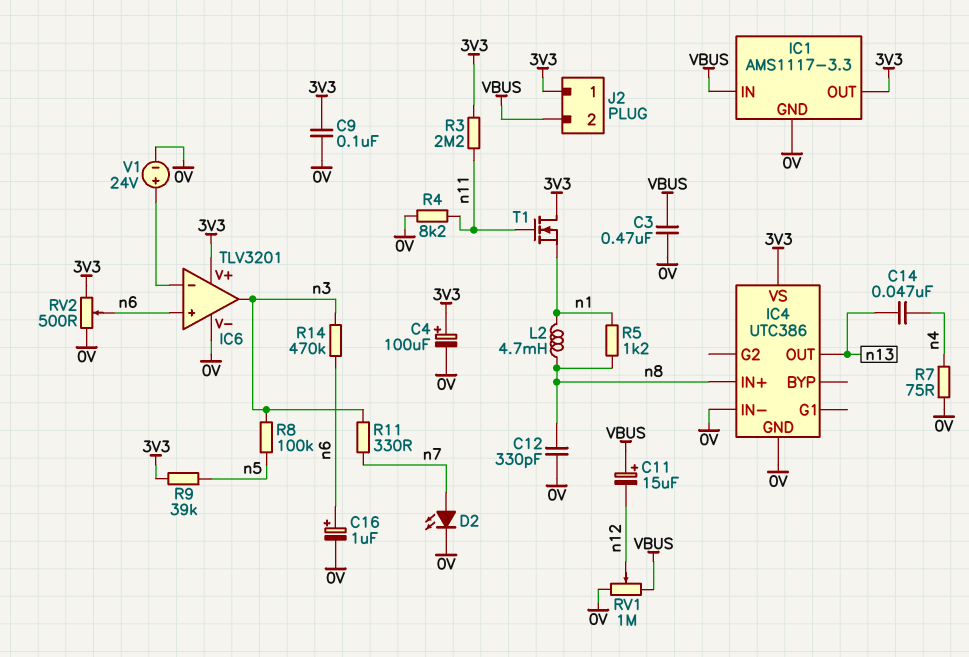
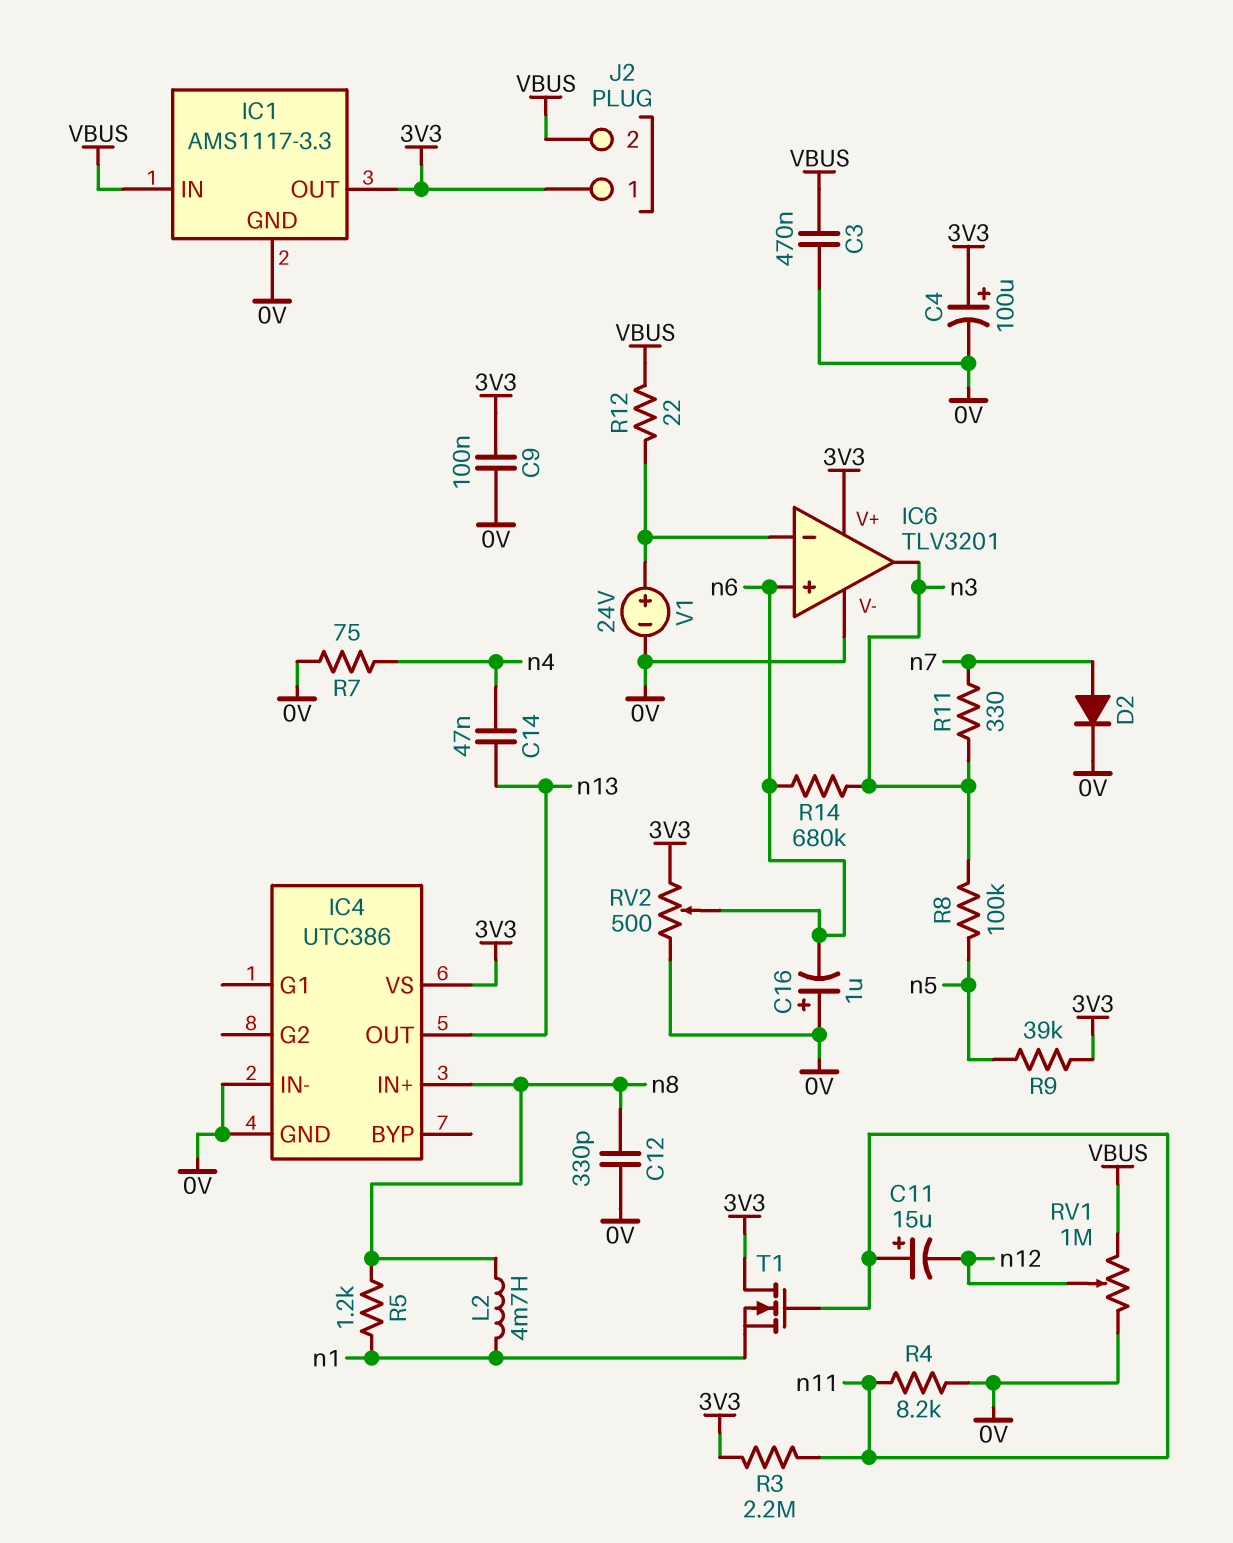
C11: 15uF (plus VBUS, minus n12) -> 15uF (plus n11, minus n12)
C16: 1uF (plus n6, minus 0V) -> 1uF (plus 0V, minus n6)
D2: LED (A n7, K 0V) -> diode (A n7, K 0V)
R12: none -> 22 (IC6/in-, VBUS)
R14: 470k (n3, n6) -> 680k (n3, n6)

